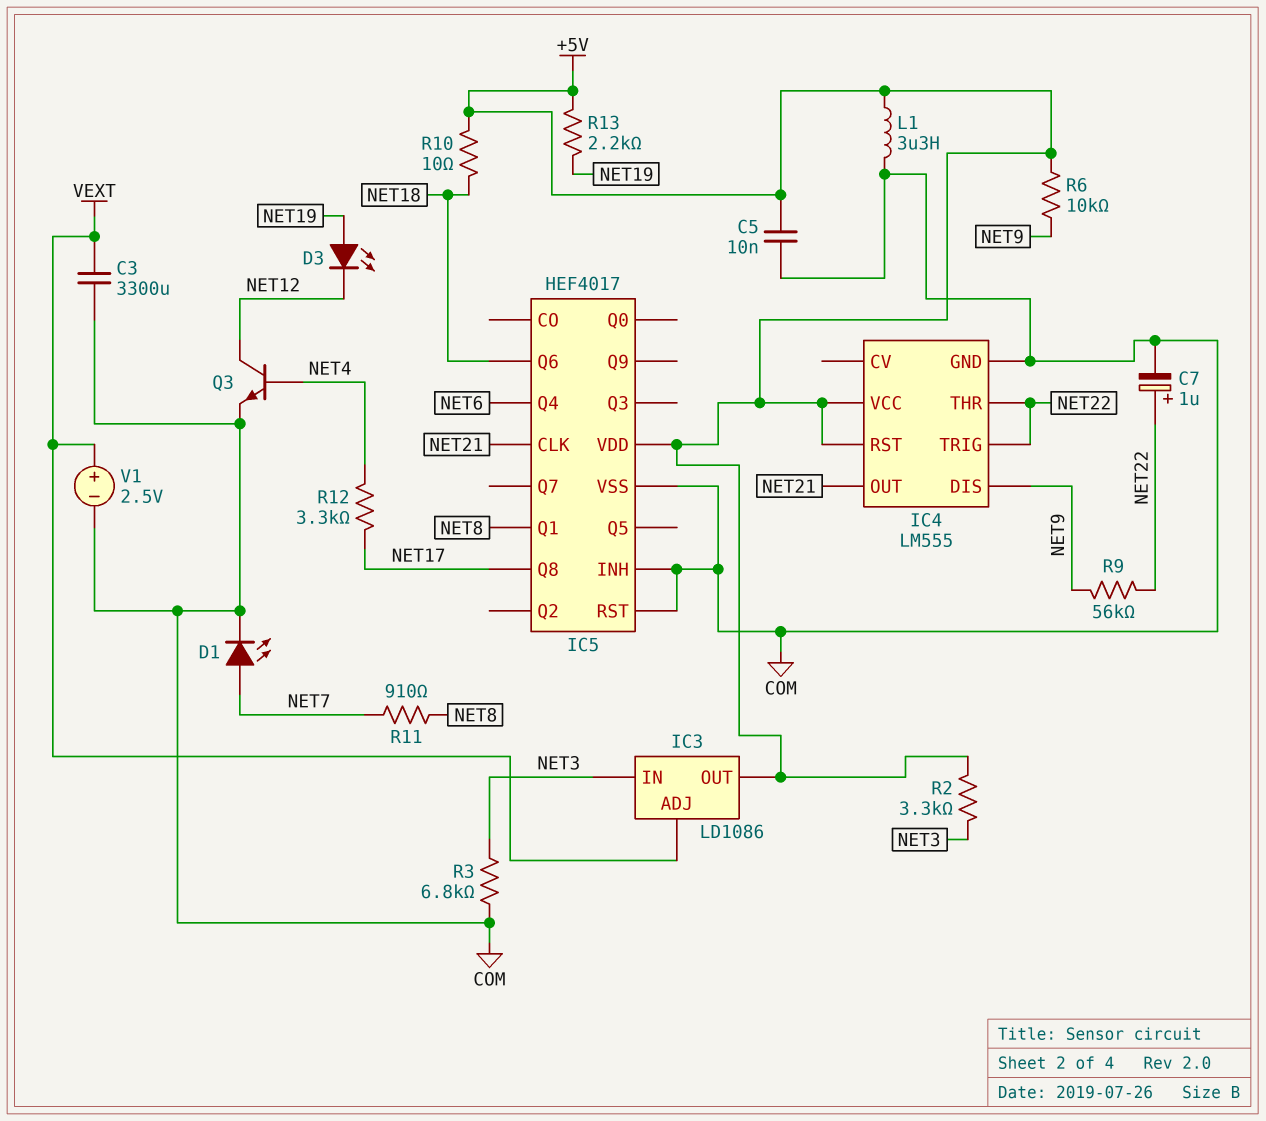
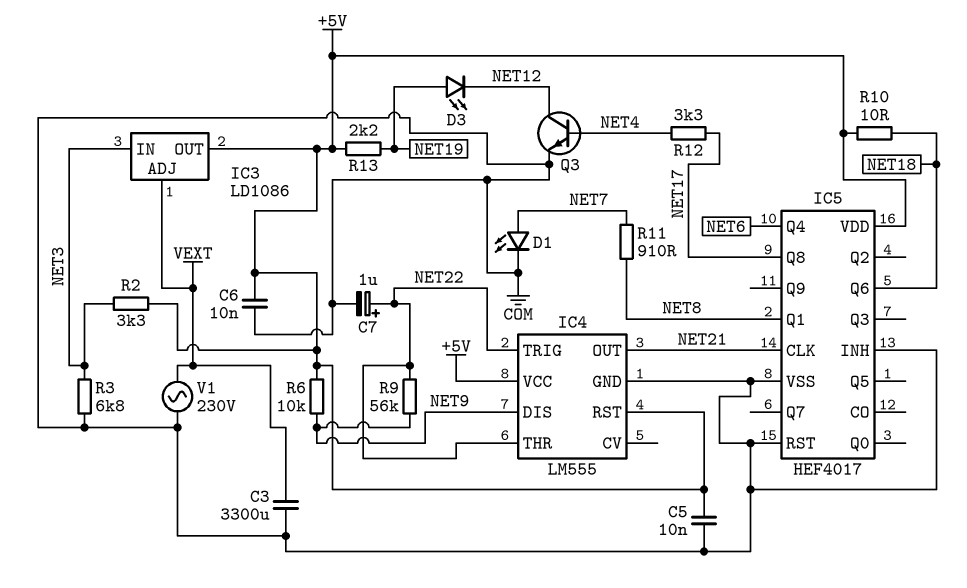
C6: none -> 10nF (+5V, COM)
L1: 3.3uH (+5V, COM) -> none
V1: 2.5V (plus VEXT, minus COM) -> AC 230V (COM, VEXT)

